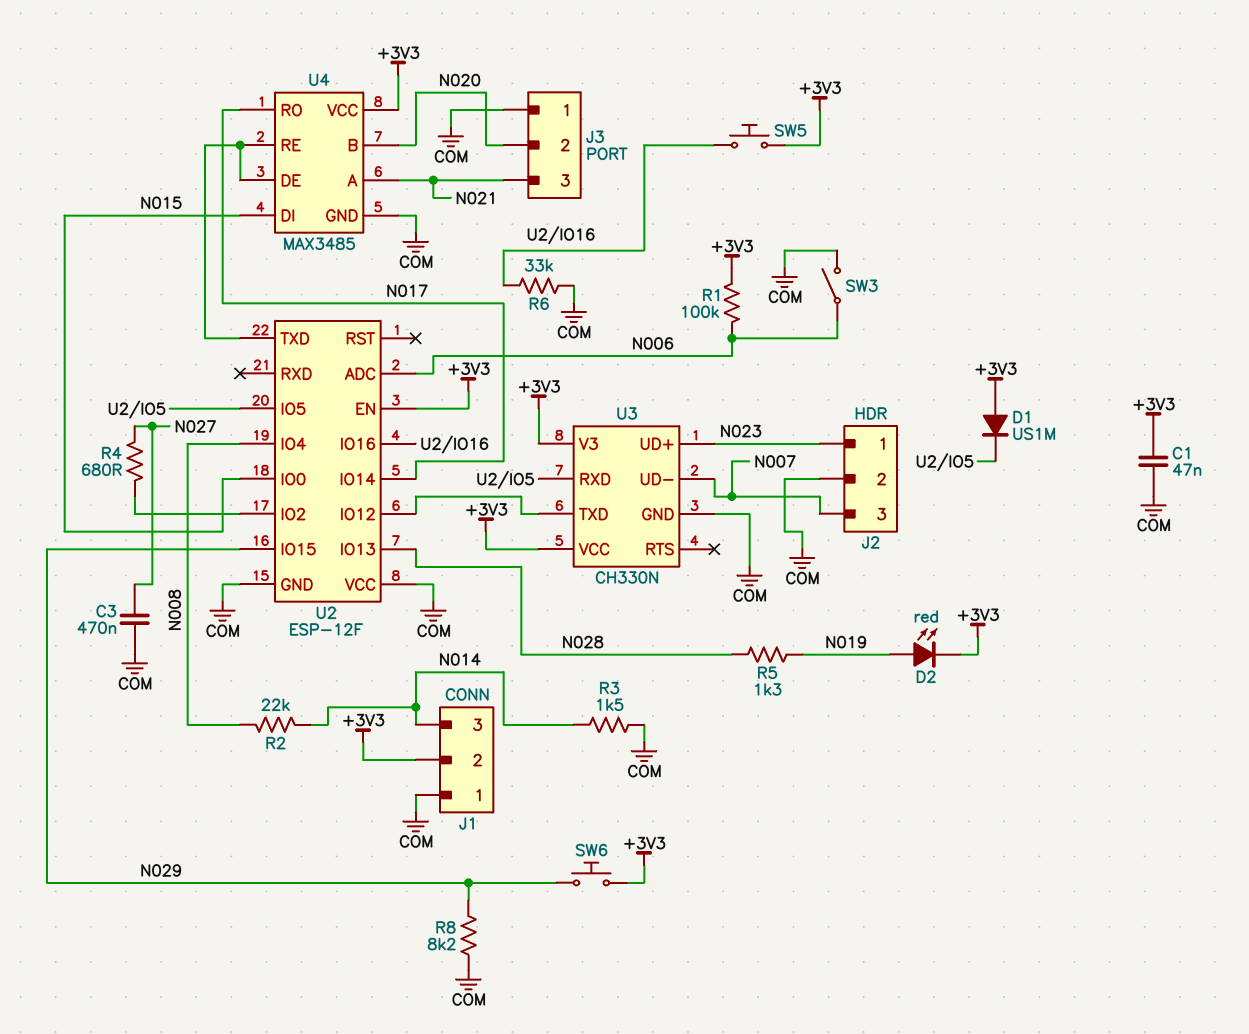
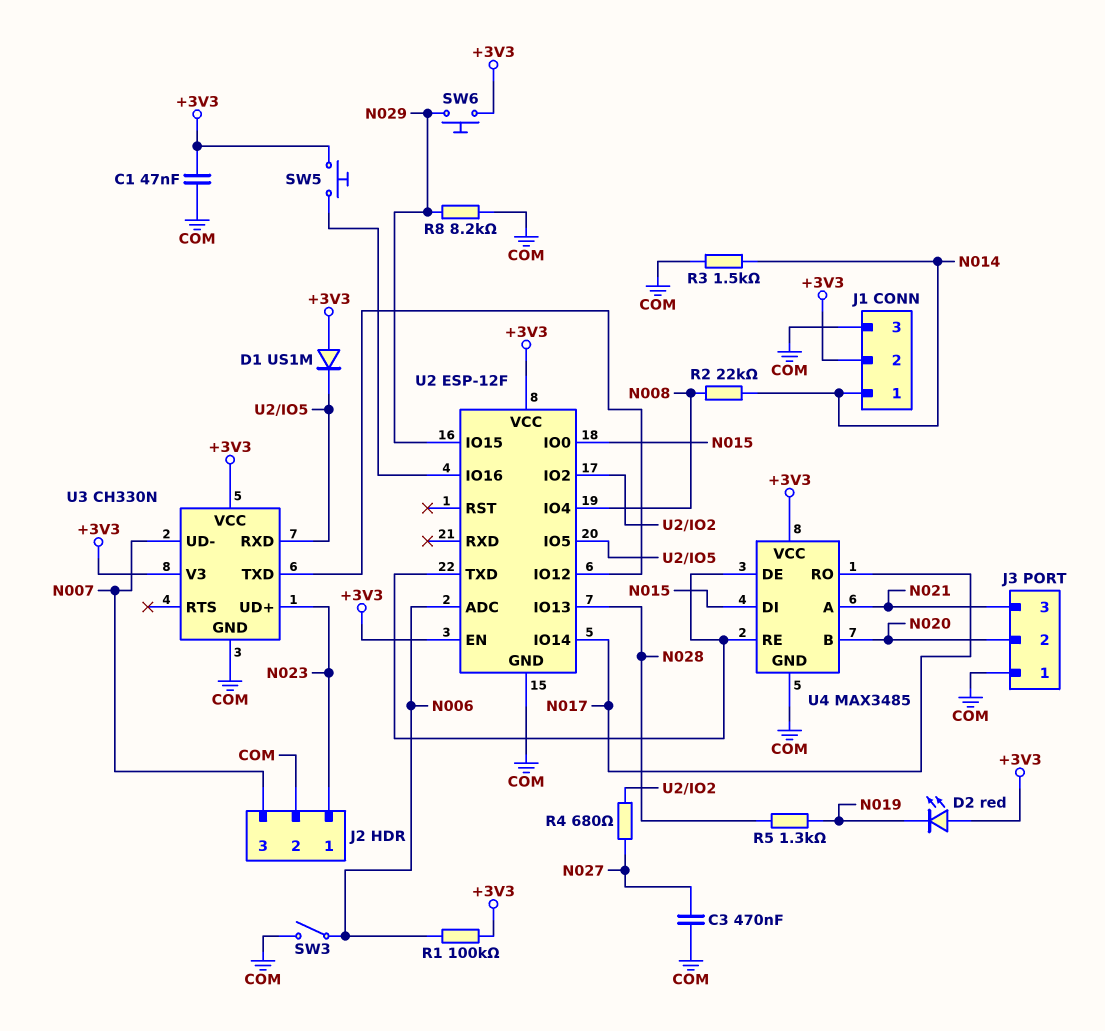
D2: LED red (A N019, K +3V3) -> LED red (A +3V3, K N019)
J1 pin 1: COM -> N014
J1 pin 3: N014 -> COM
R6: 33k (COM, U2/IO16) -> none
U2 pin VCC: COM -> +3V3

